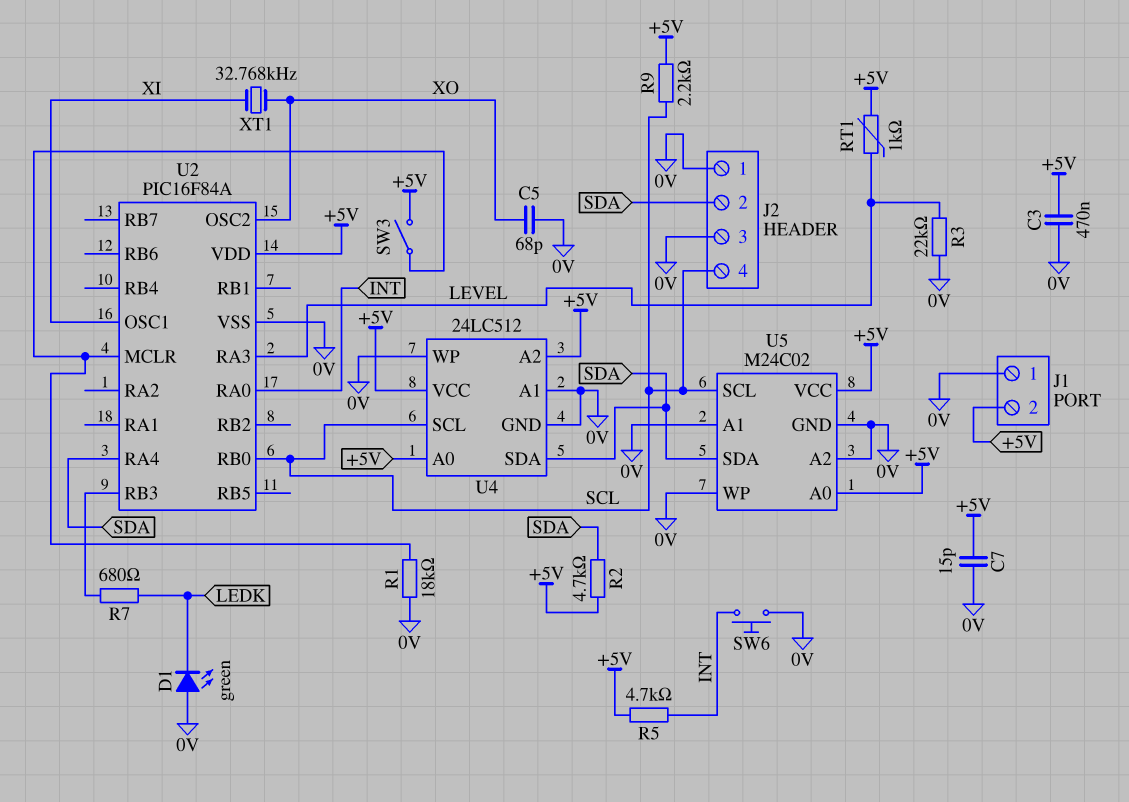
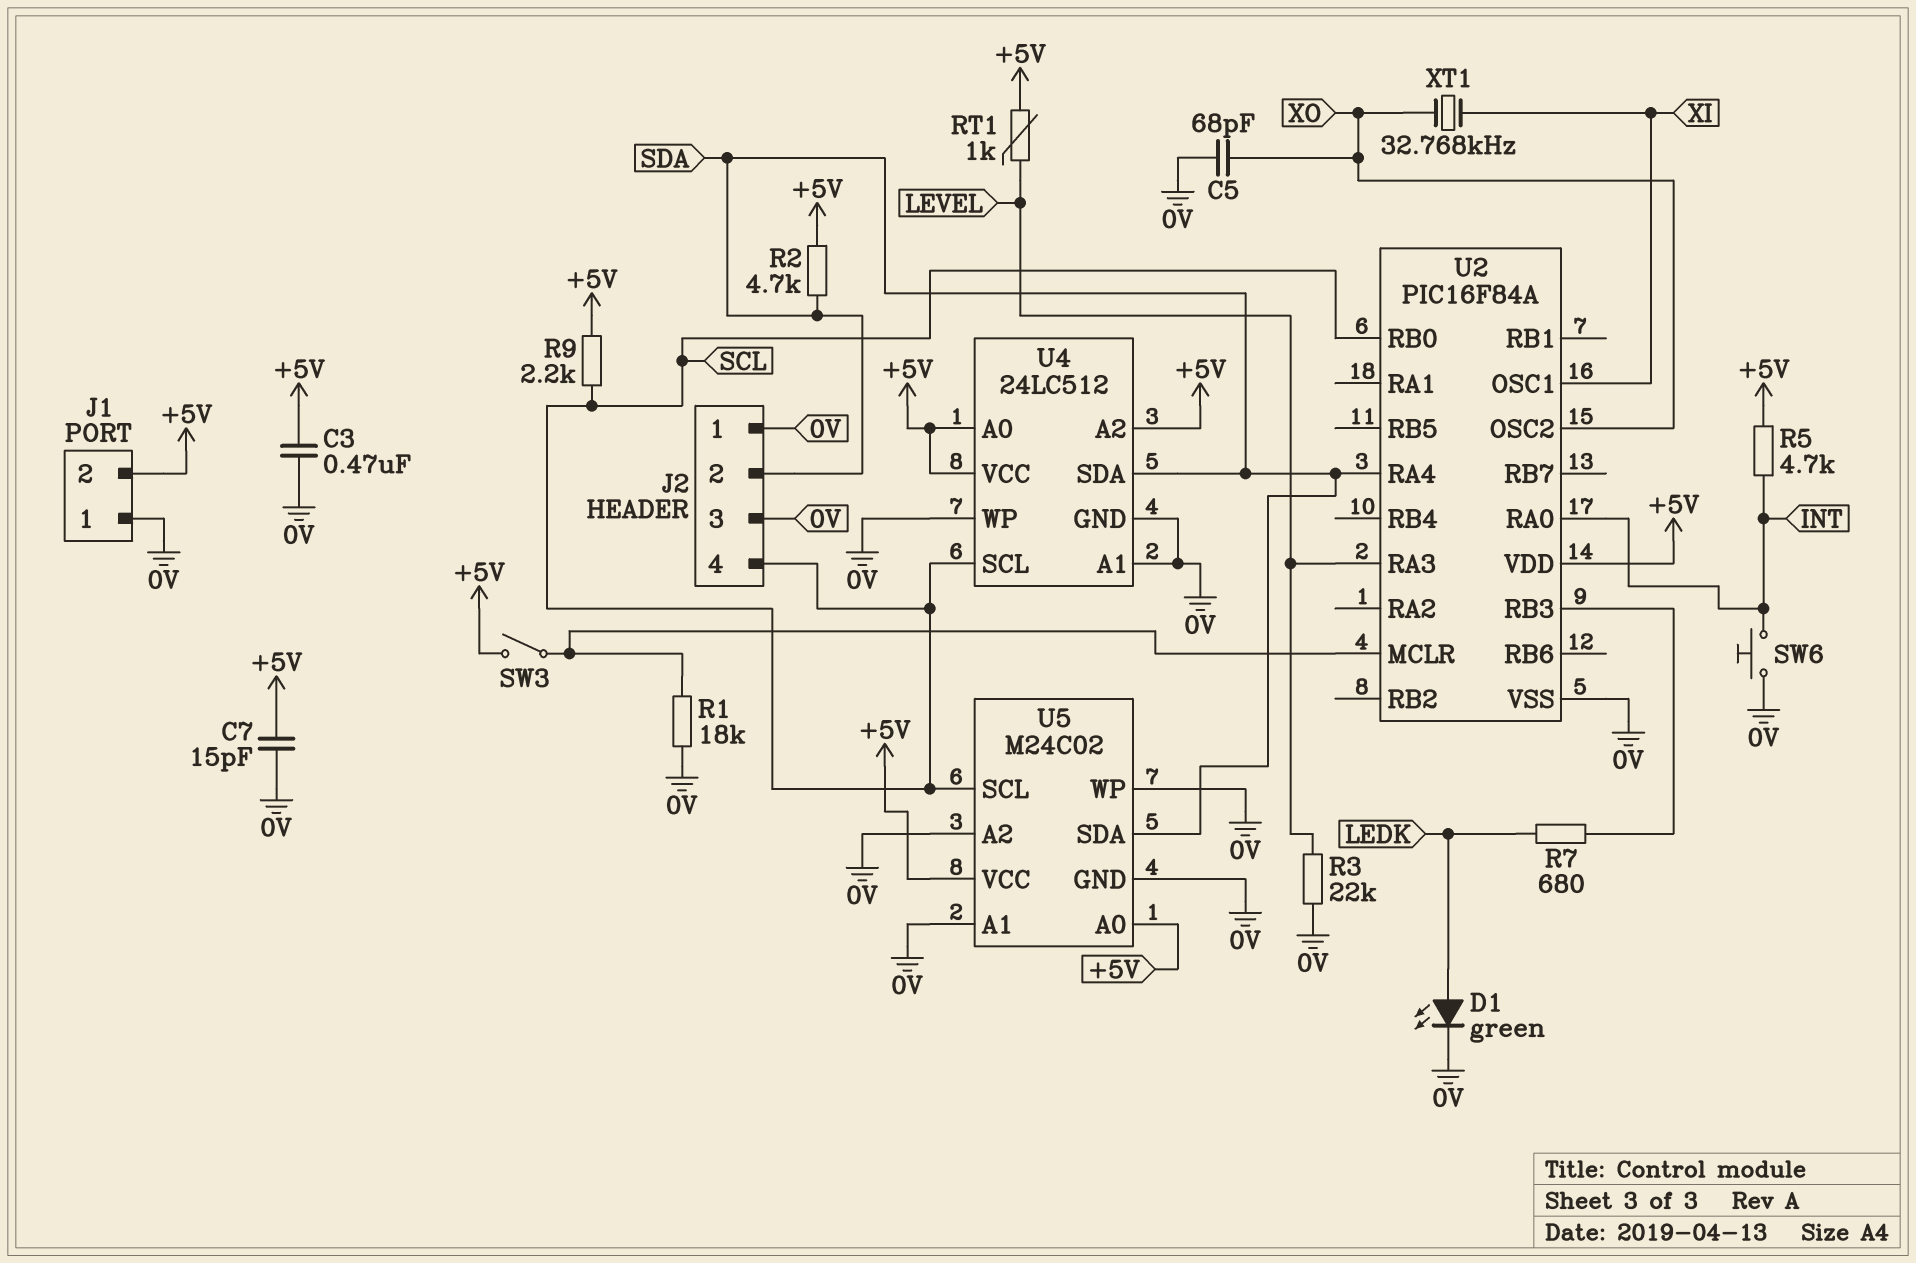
D1: LED green (A 0V, K LEDK) -> LED green (A LEDK, K 0V)

